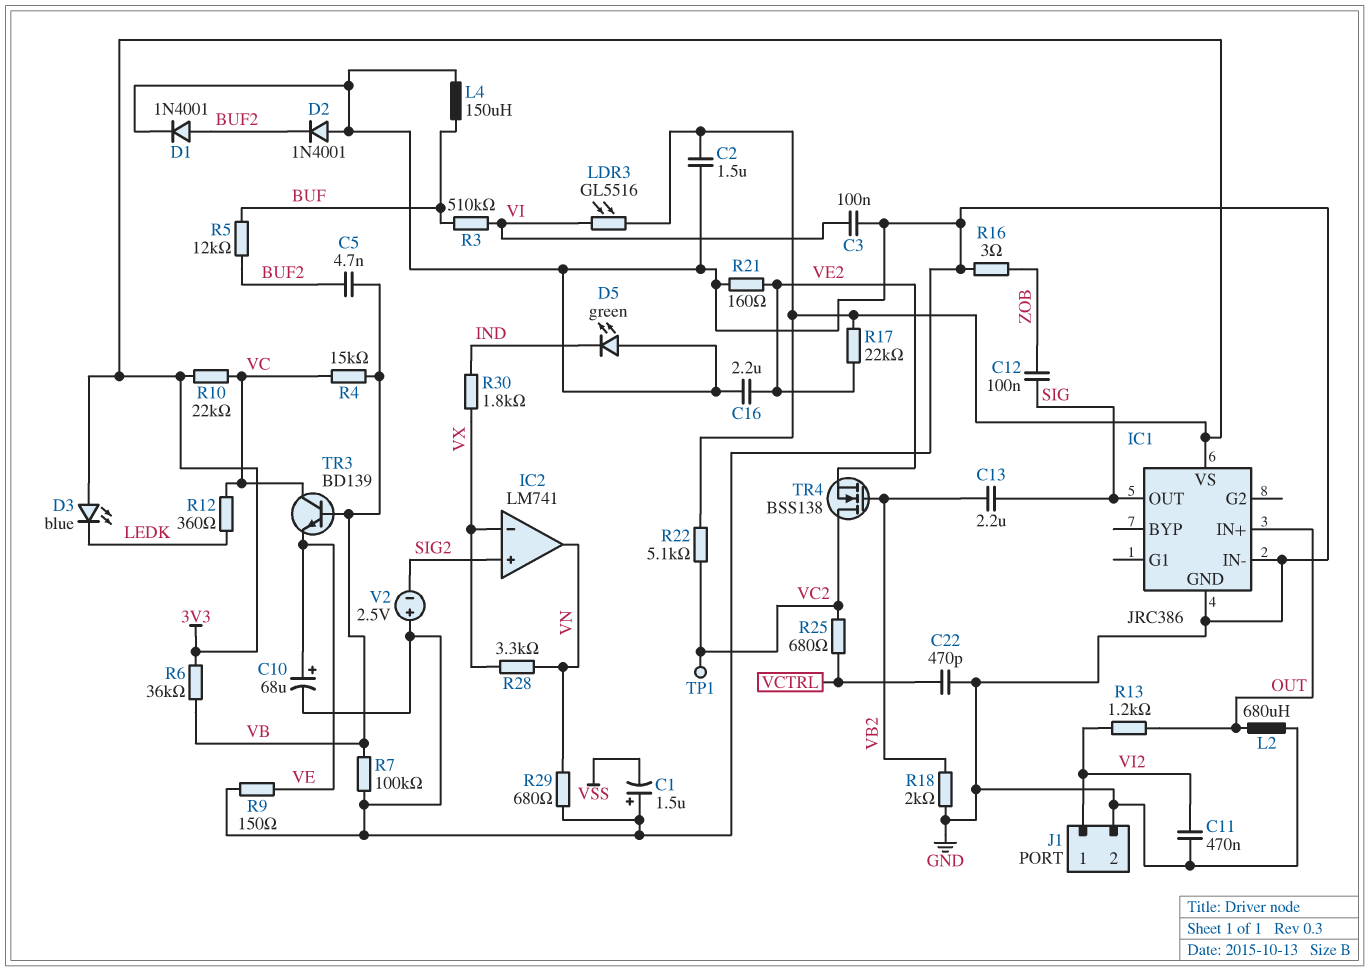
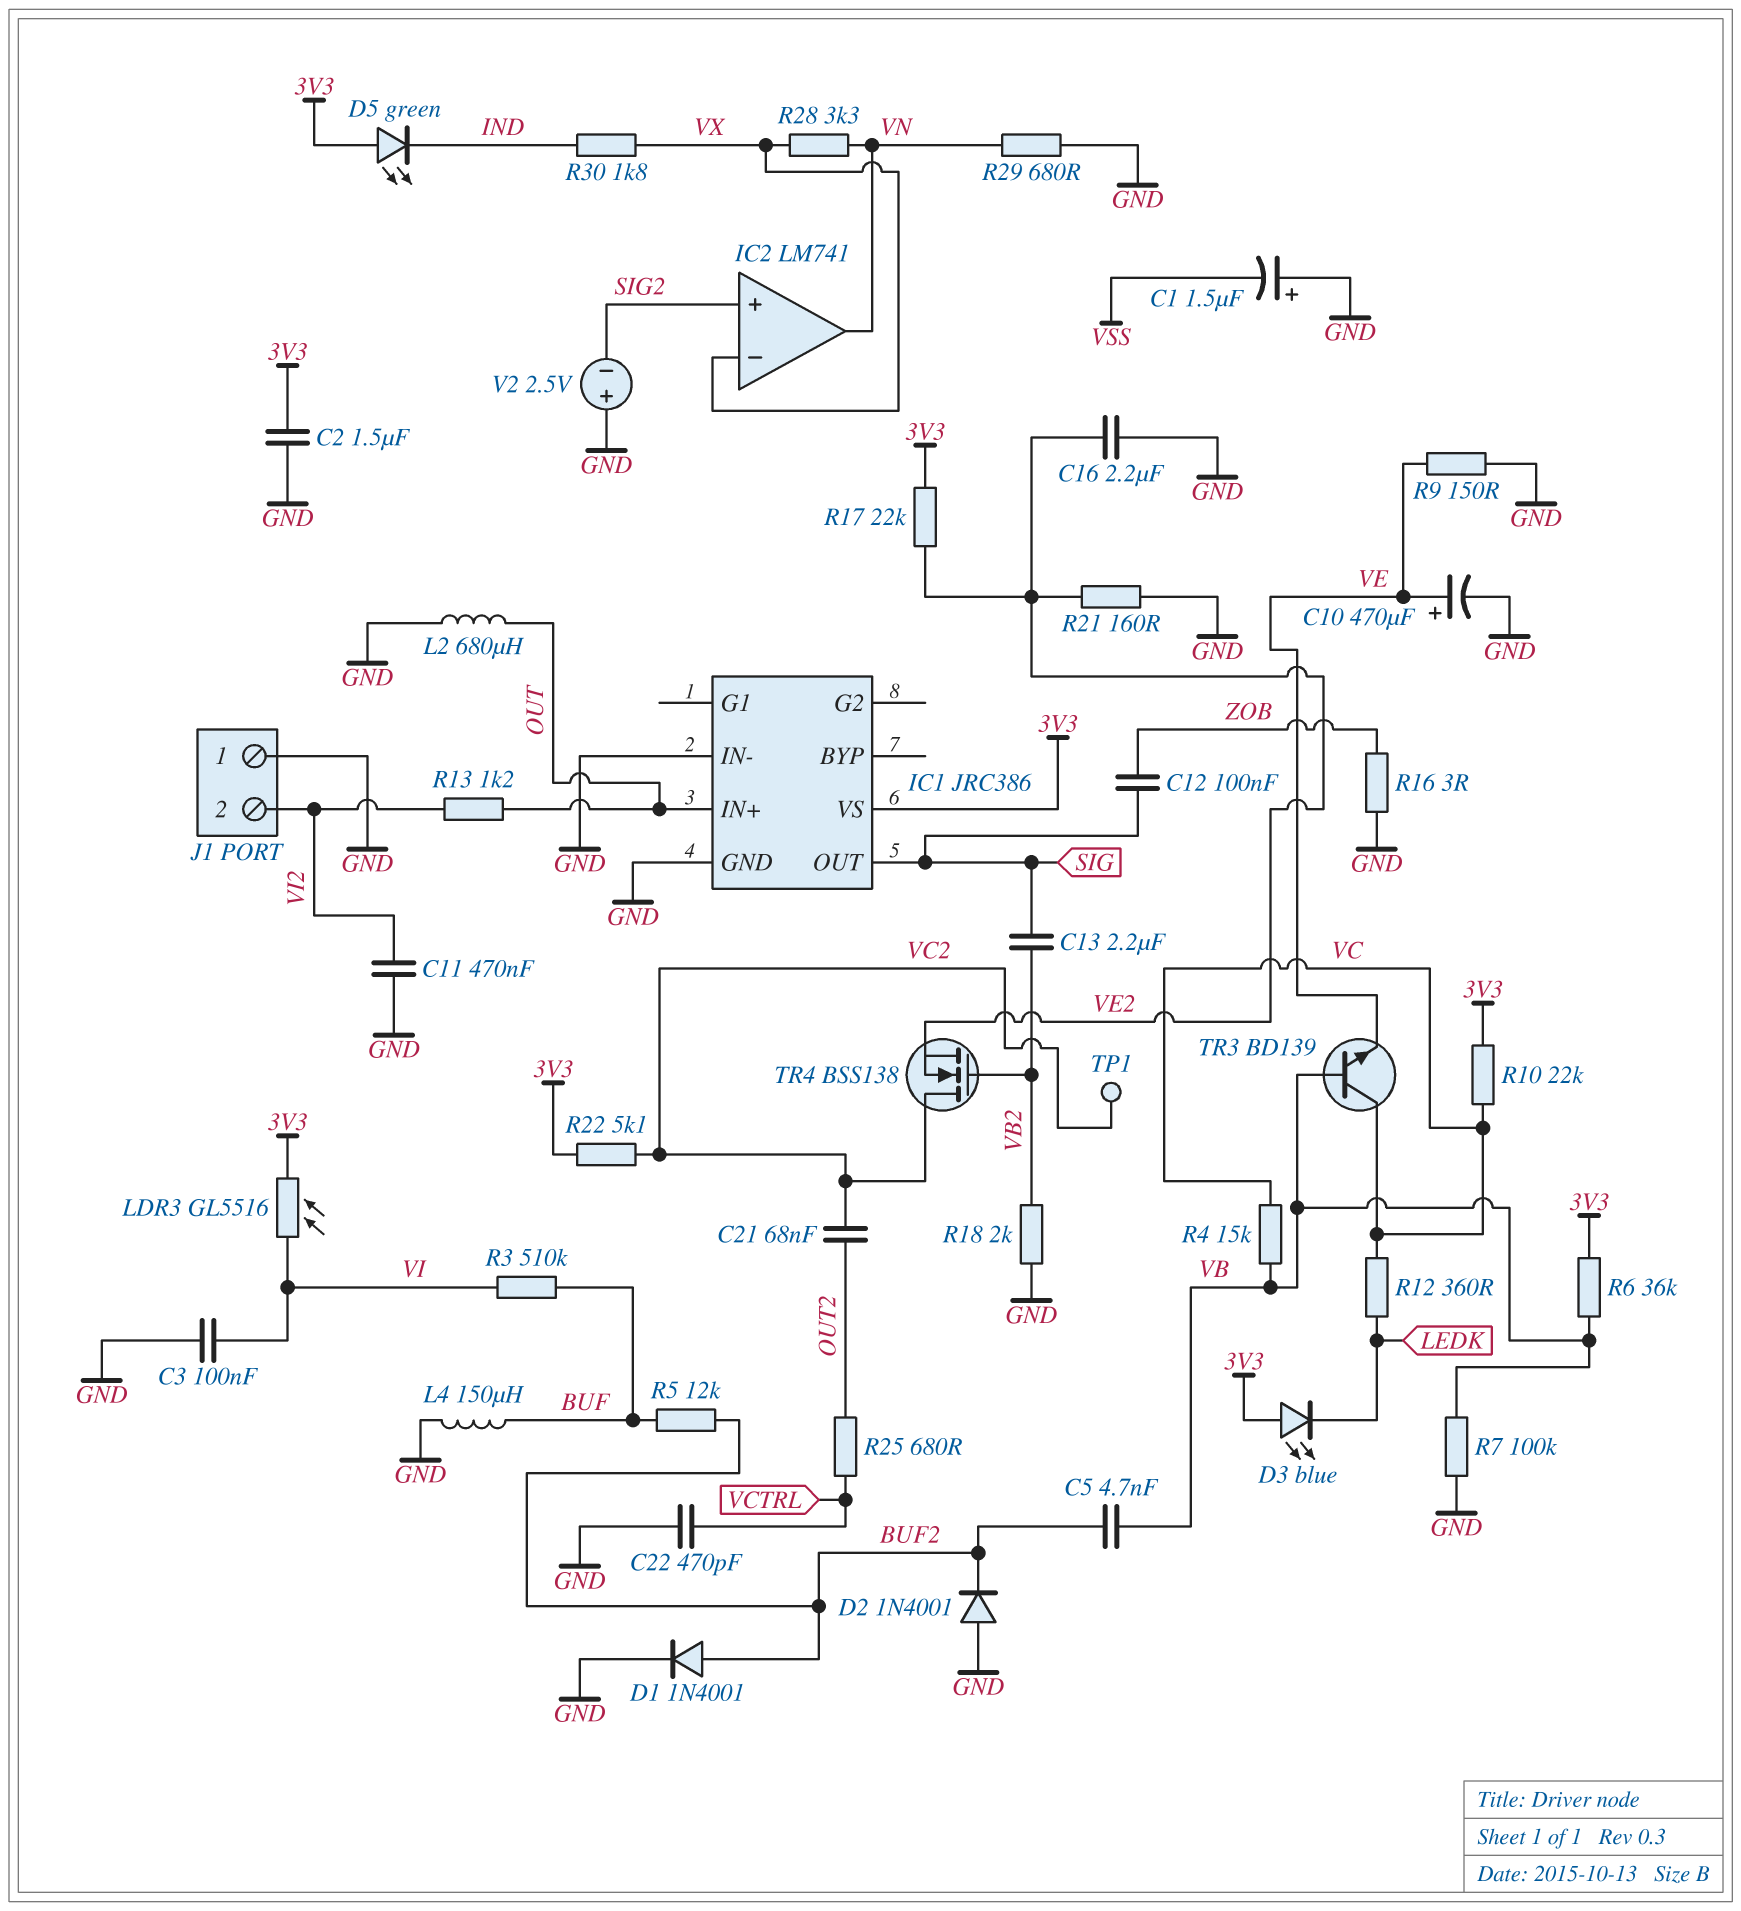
C10: 68uF (plus VE, minus GND) -> 470uF (plus VE, minus GND)
C21: none -> 68nF (OUT2, VC2)
D5: LED green (A GND, K IND) -> LED green (A 3V3, K IND)
J1 pin 1: VI2 -> GND
J1 pin 2: GND -> VI2
R25: 680 (VC2, VCTRL) -> 680 (OUT2, VCTRL)

